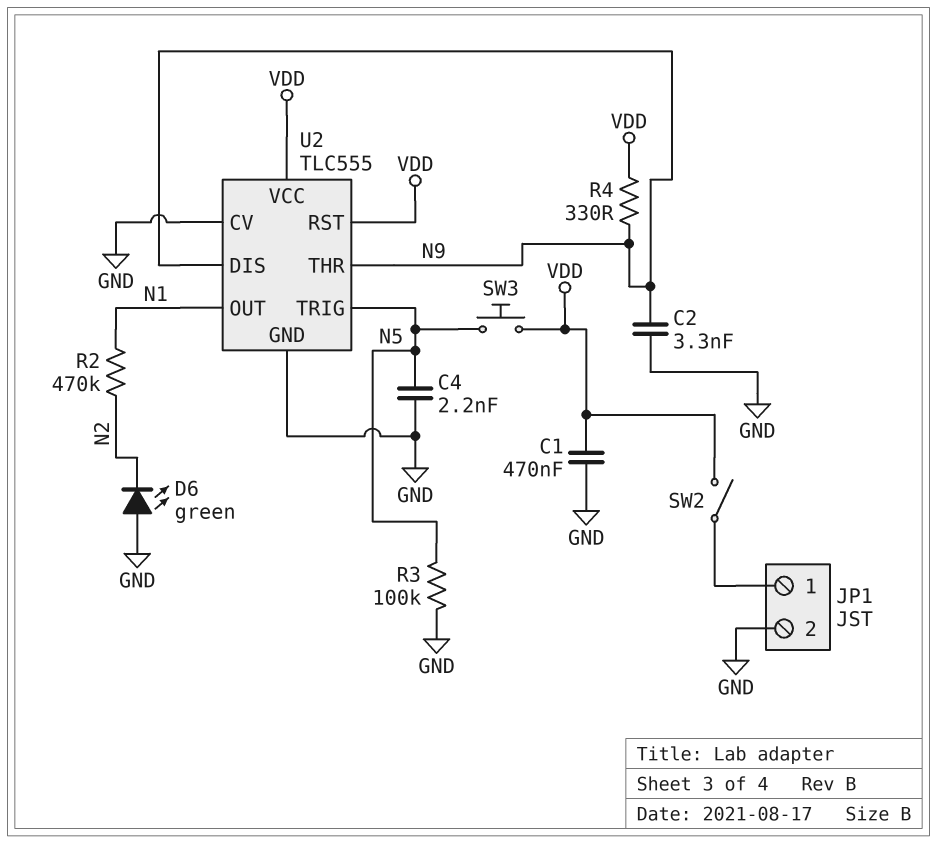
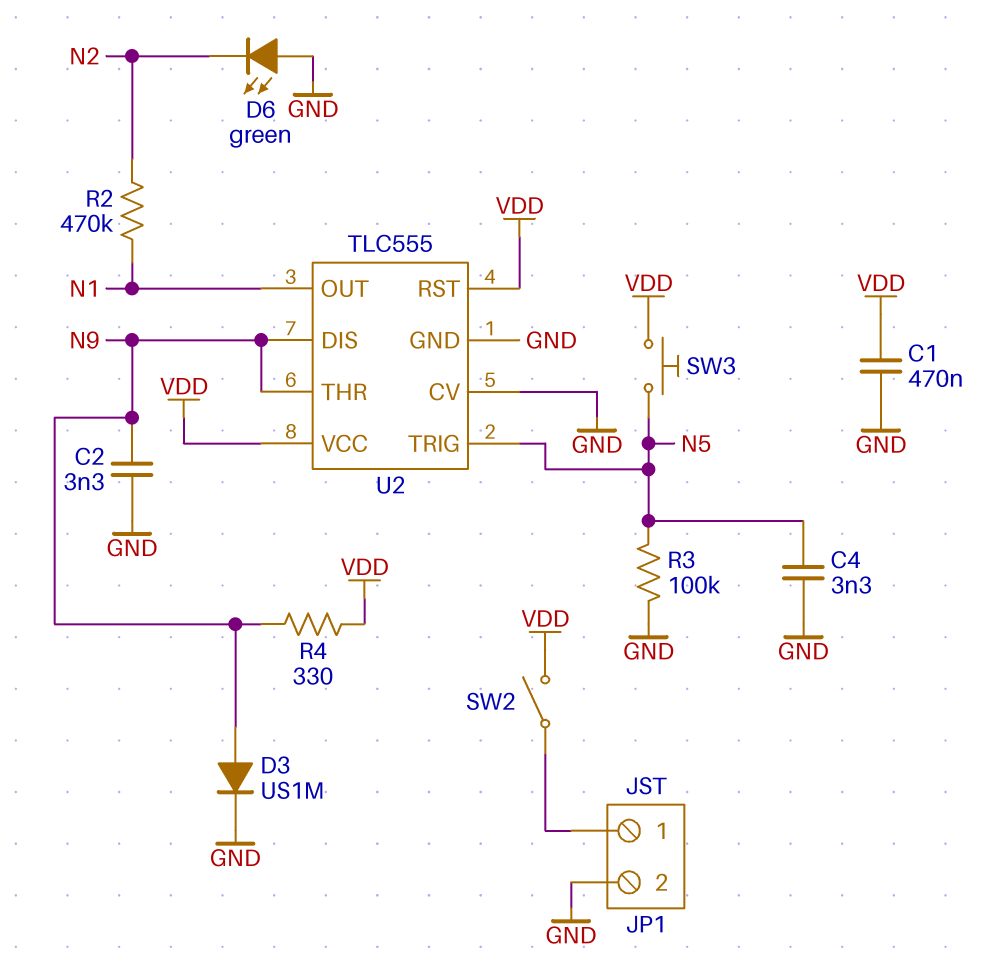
C4: 2.2nF (GND, N5) -> 3.3nF (GND, N5)
D3: none -> diode US1M (A N9, K GND)

